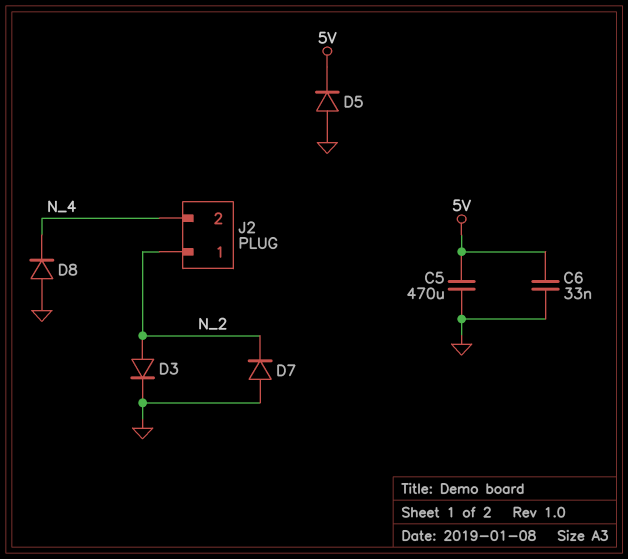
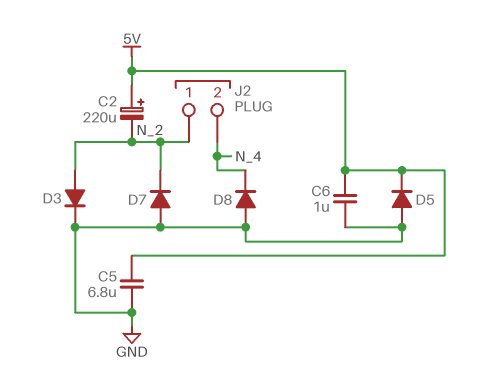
C2: none -> 220uF (plus 5V, minus N_2)
C5: 470uF (5V, GND) -> 6.8uF (5V, GND)
C6: 33nF (5V, GND) -> 1uF (5V, GND)

